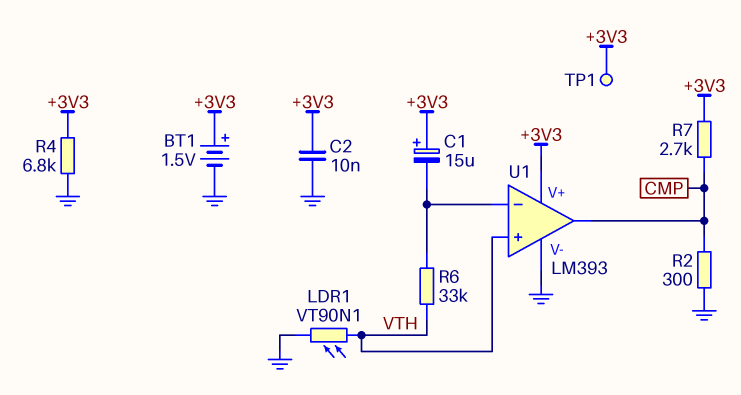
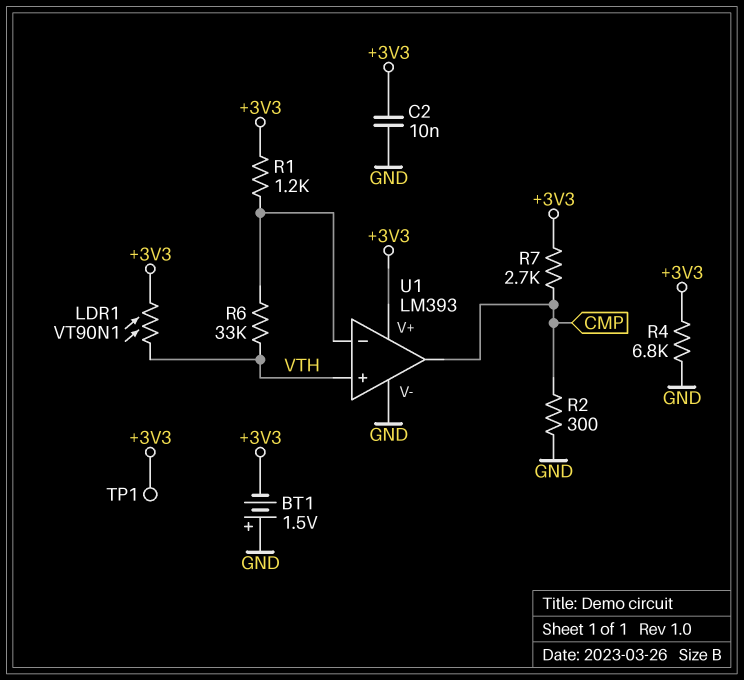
BT1: 1.5V (plus +3V3, minus GND) -> 1.5V (plus GND, minus +3V3)
C1: 15uF (plus +3V3, minus U1/in-) -> none
LDR1: VT90N1 (GND, VTH) -> VT90N1 (+3V3, VTH)
R1: none -> 1.2k (+3V3, U1/in-)

